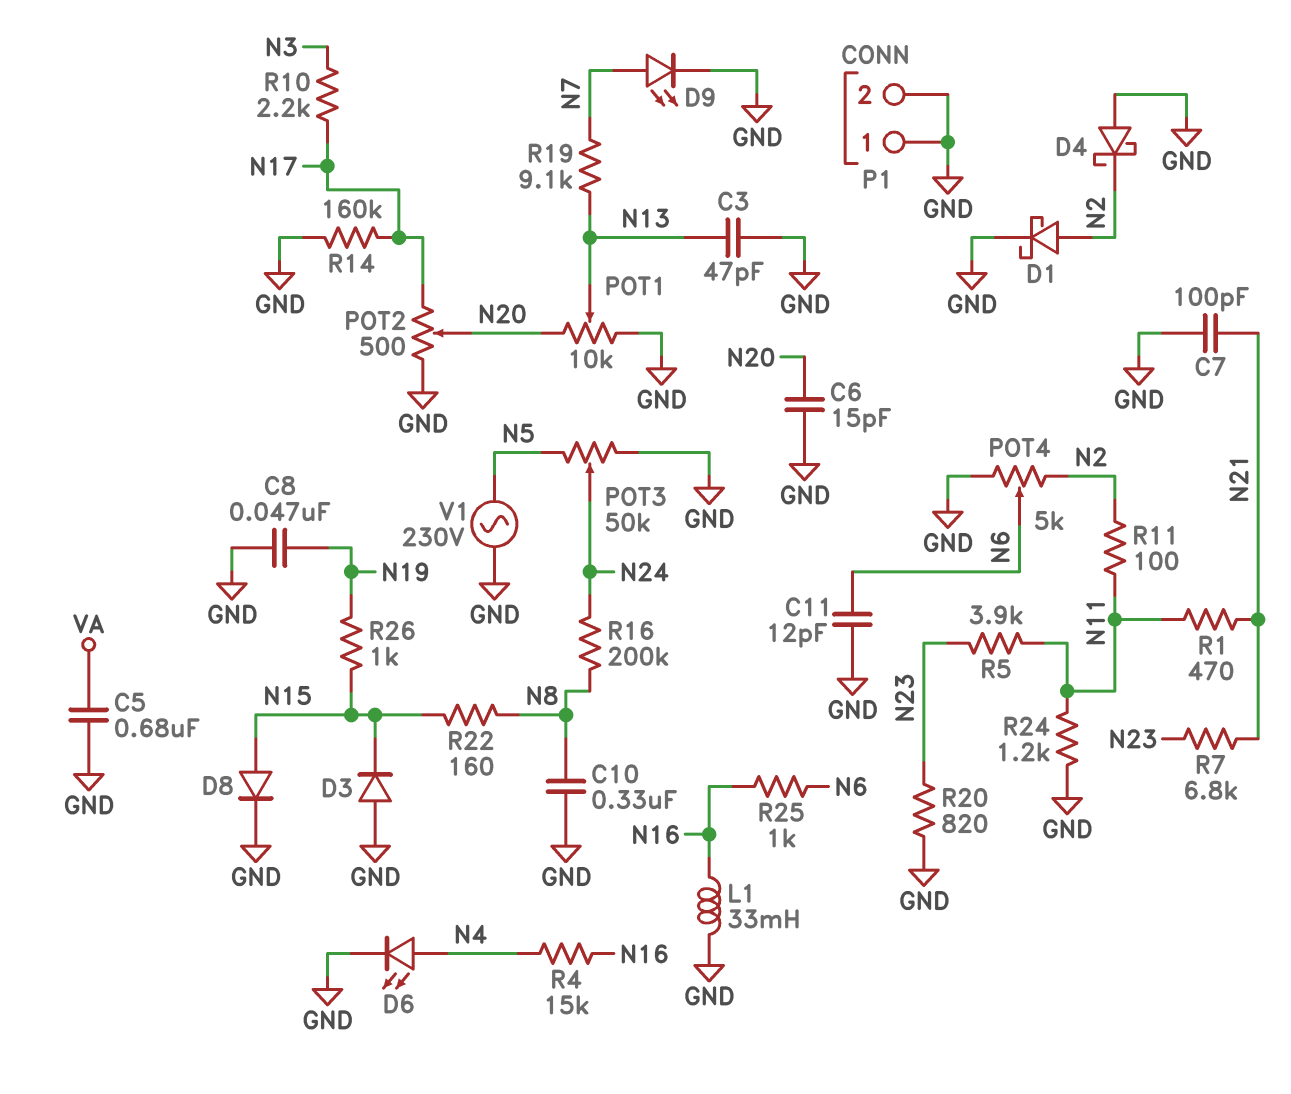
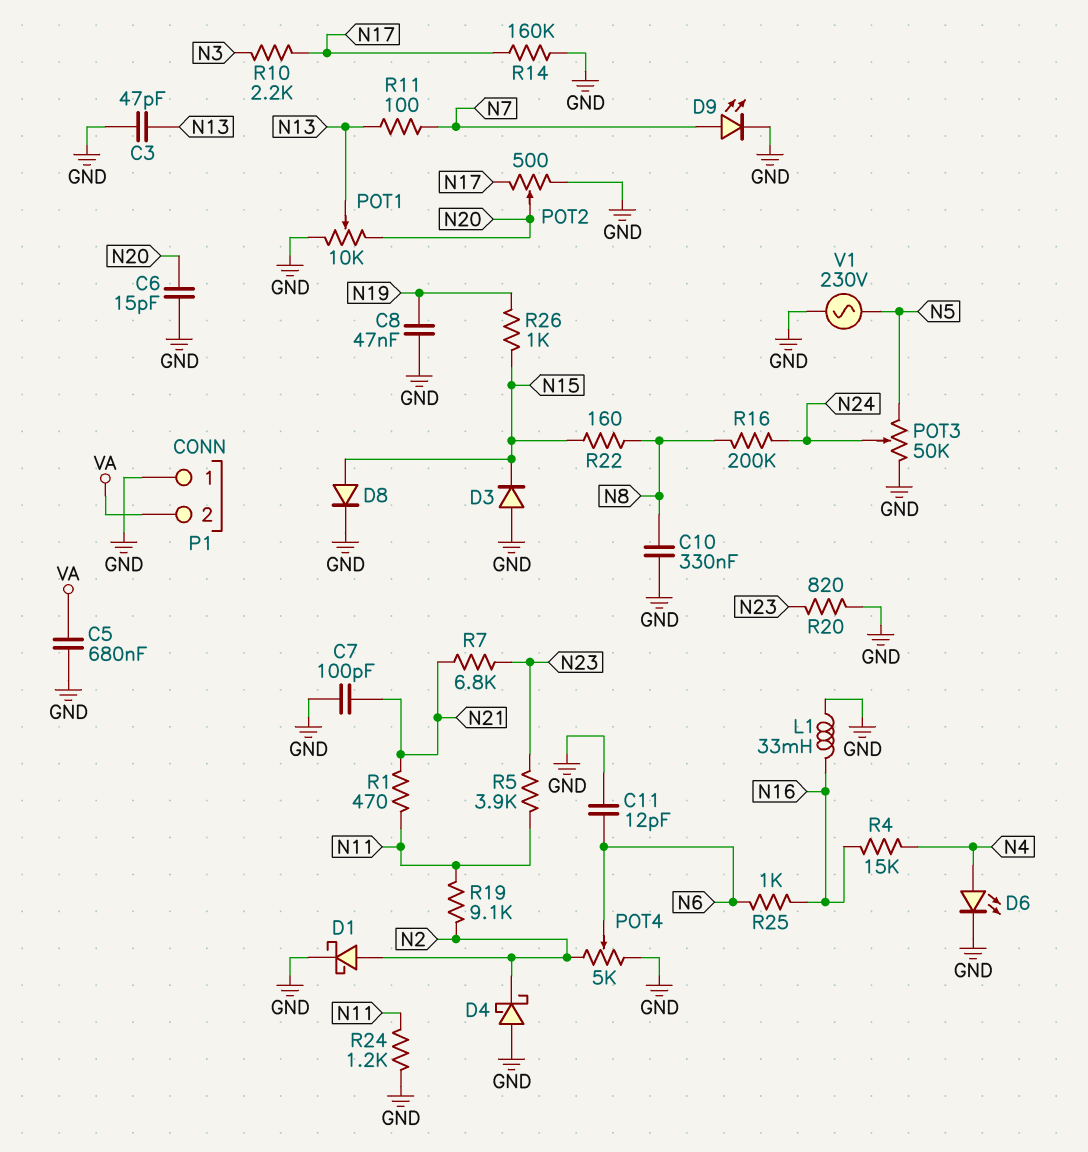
P1 pin 2: GND -> VA
R11: 100 (N2, N11) -> 100 (N7, N13)
R19: 9.1k (N7, N13) -> 9.1k (N2, N11)

